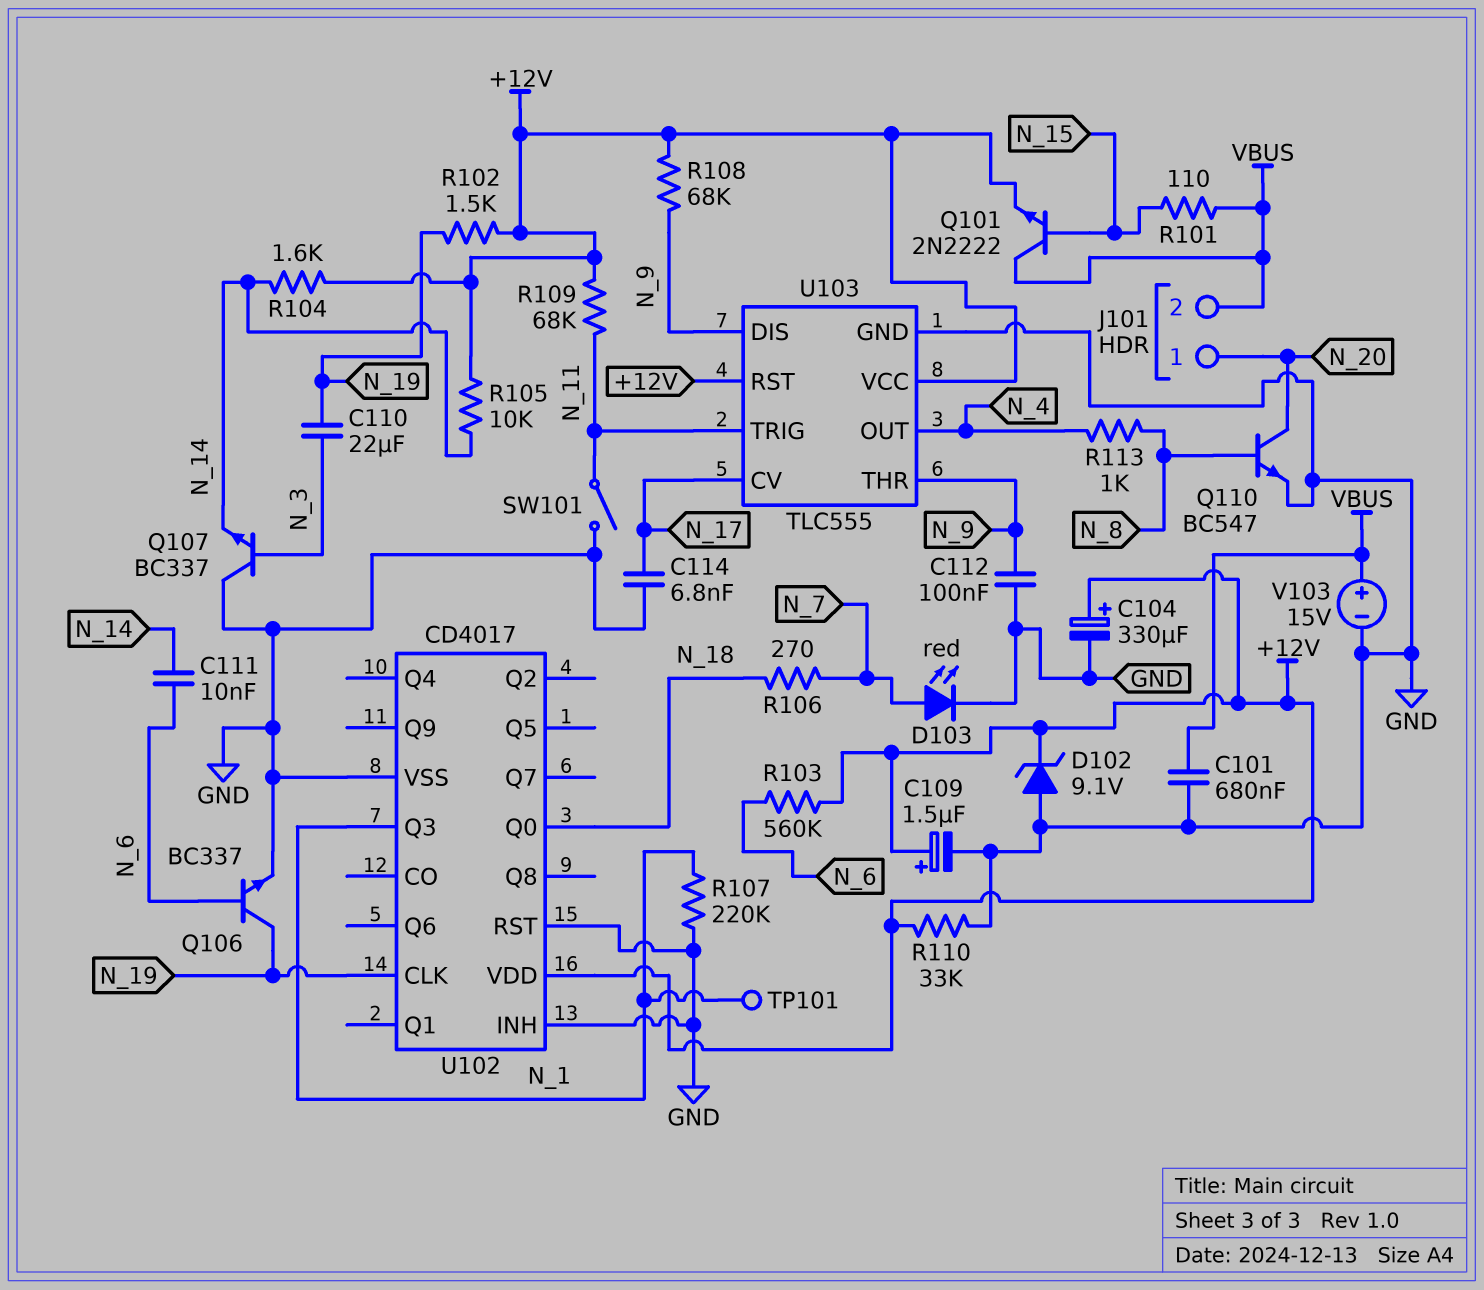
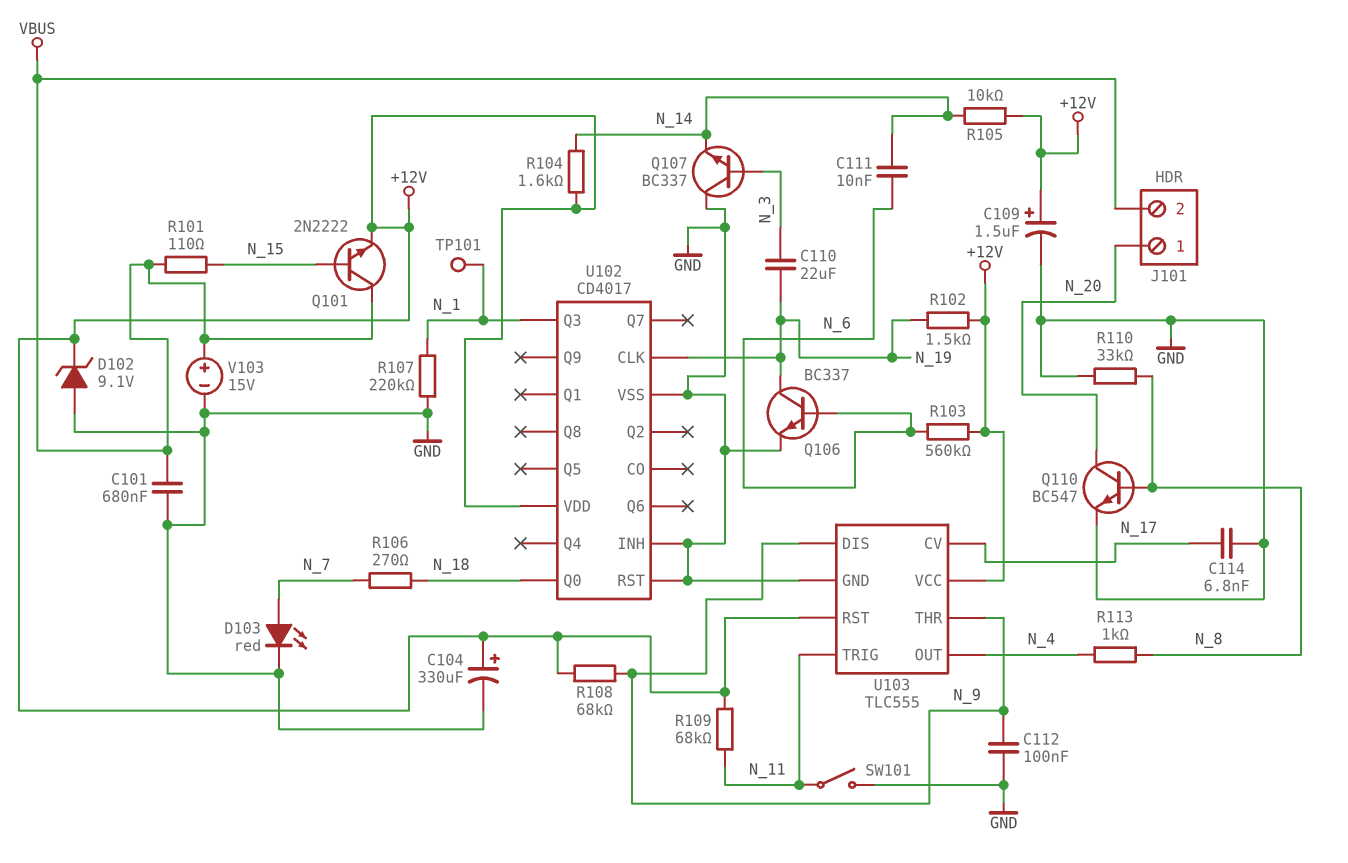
R110: 33k (+12V, GND) -> 33k (GND, N_8)

